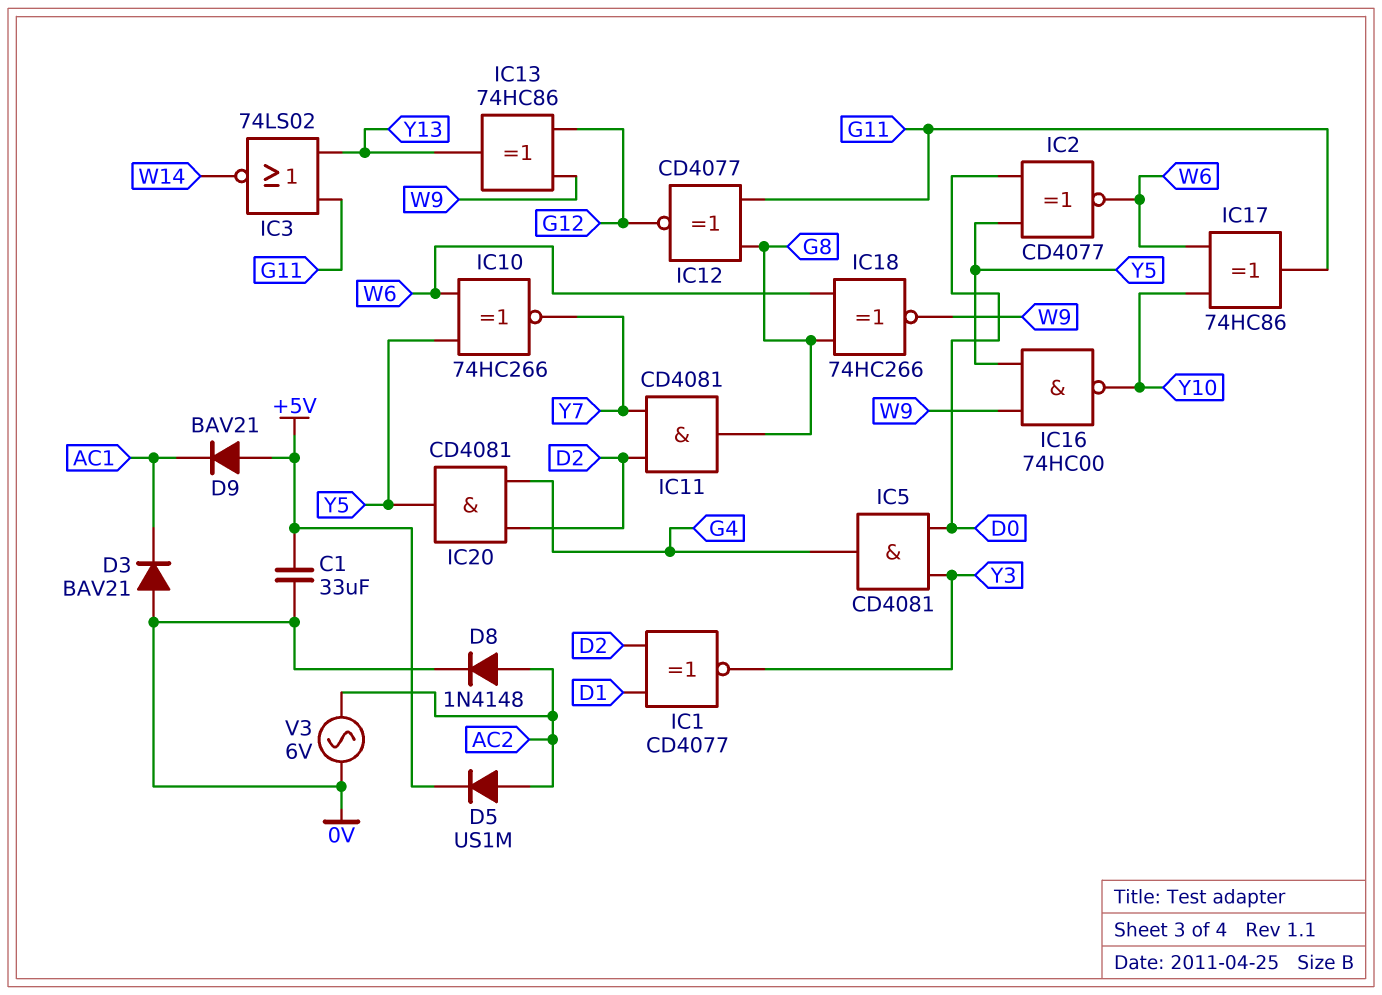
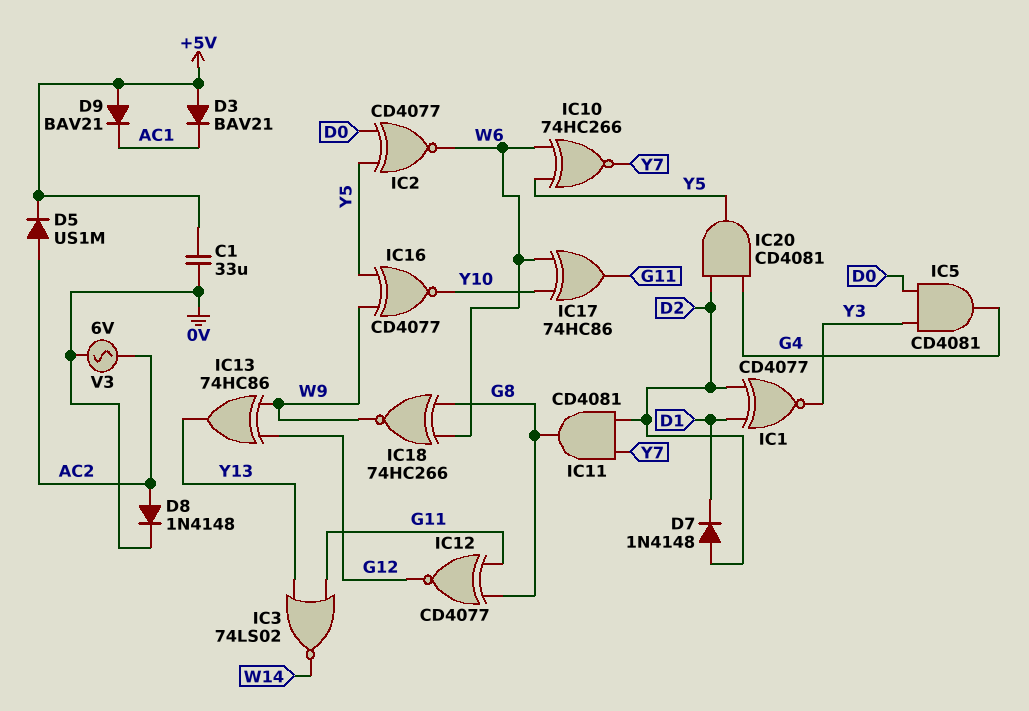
D3: diode BAV21 (A 0V, K AC1) -> diode BAV21 (A +5V, K AC1)
D7: none -> diode 1N4148 (A D2, K D1)
IC16: NAND 74HC00 (in W9, in Y5, out Y10) -> XNOR CD4077 (in W9, in Y5, out Y10)

